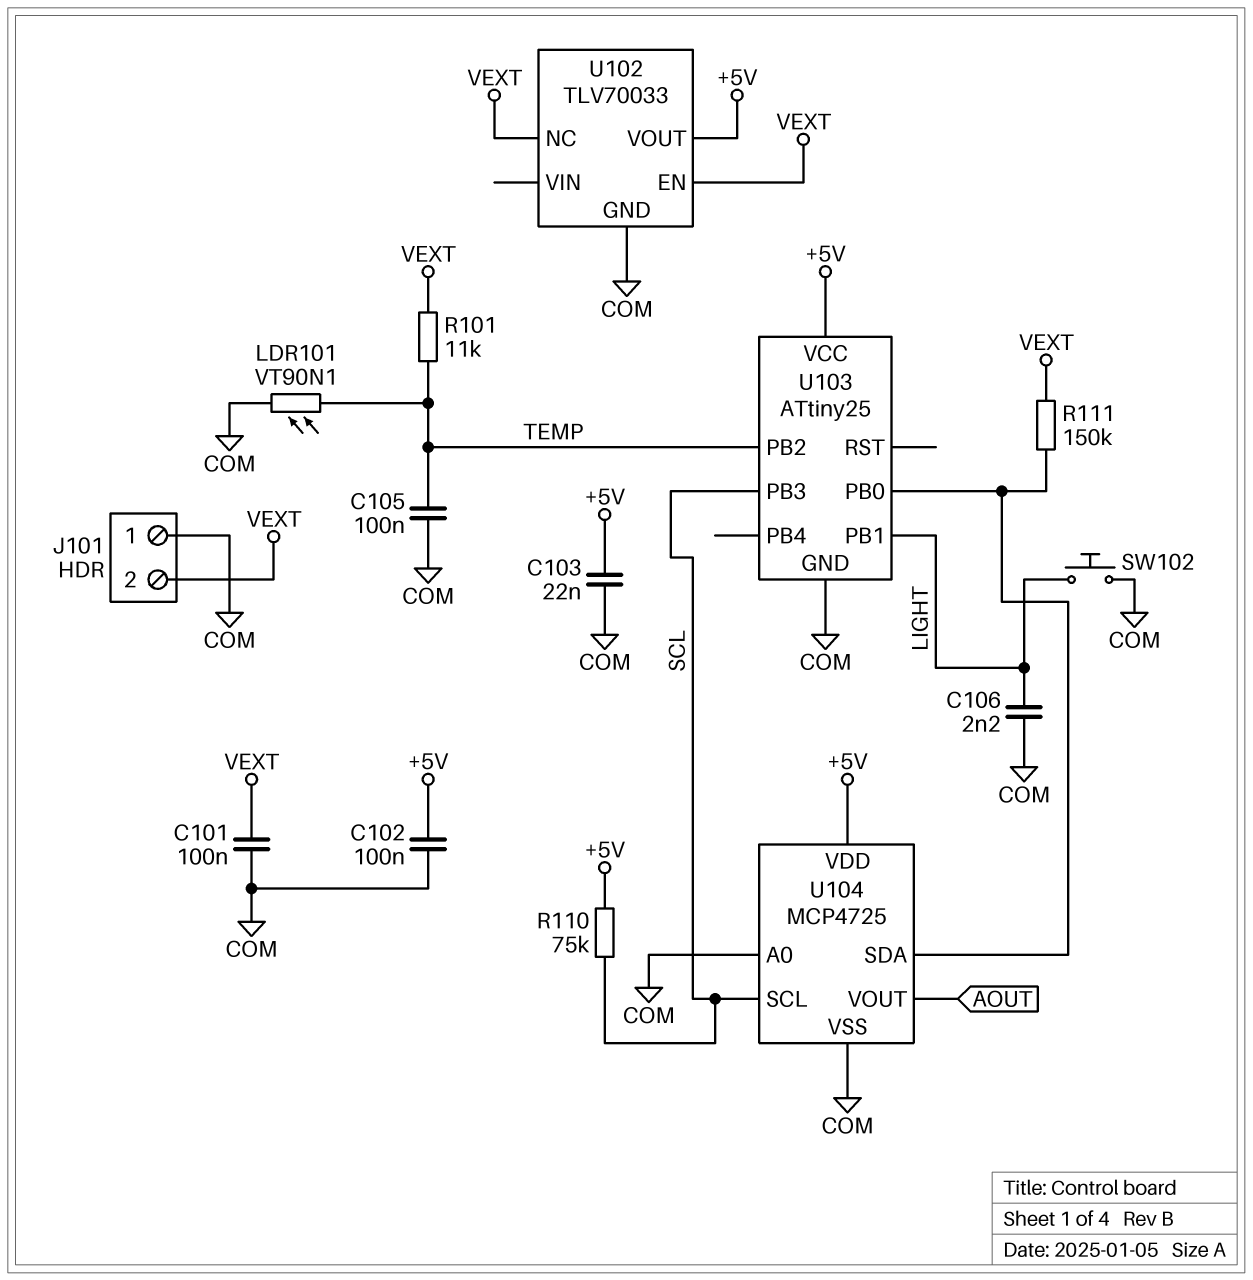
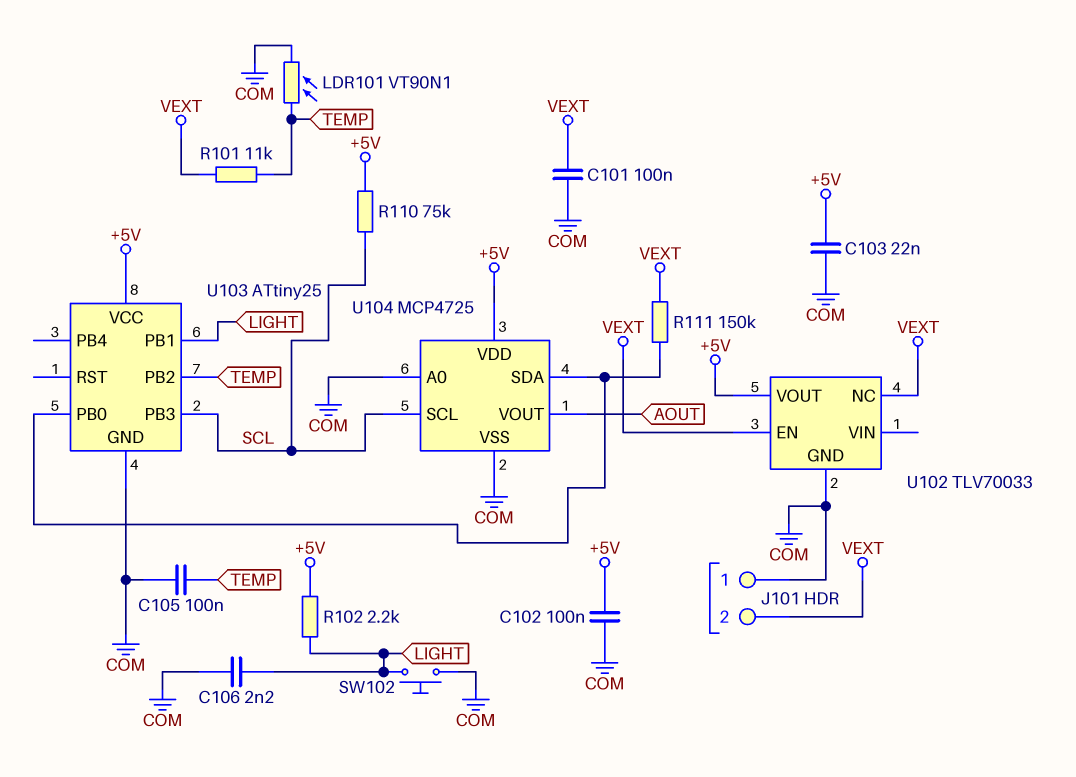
R102: none -> 2.2k (+5V, LIGHT)

